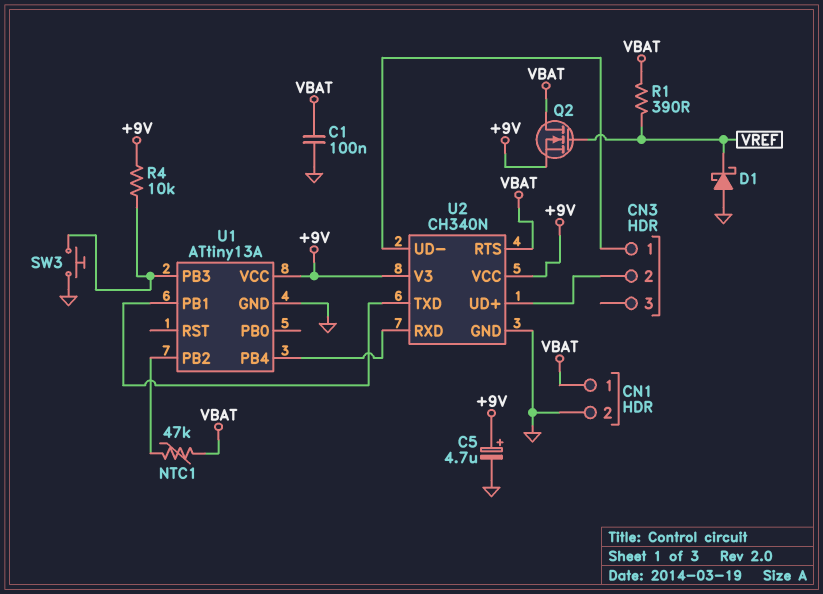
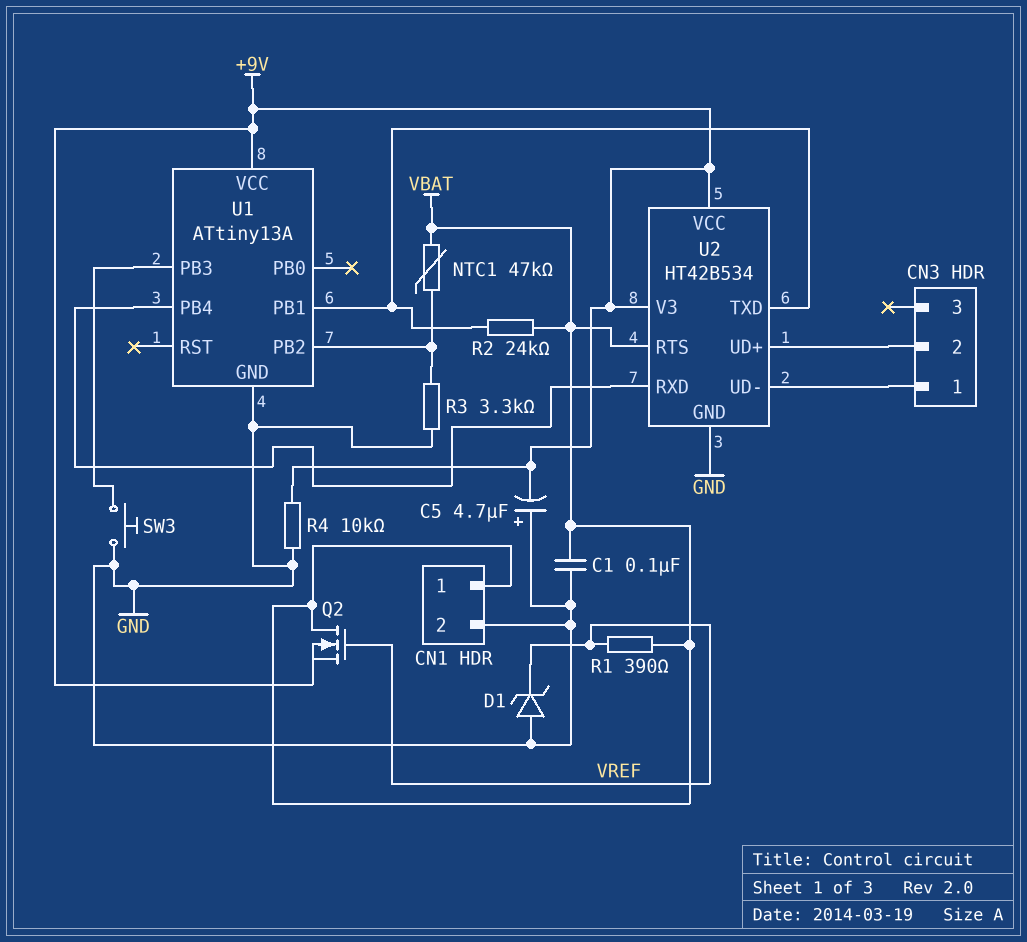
C5: 4.7uF (plus +9V, minus GND) -> 4.7uF (plus GND, minus +9V)
D1: schottky (A GND, K VREF) -> zener (A GND, K VREF)
R2: none -> 24k (U1/PB1, VBAT)
R3: none -> 3.3k (GND, U1/PB2)
R4: 10k (+9V, U1/PB3) -> 10k (+9V, GND)
U2: CH340N -> HT42B534

